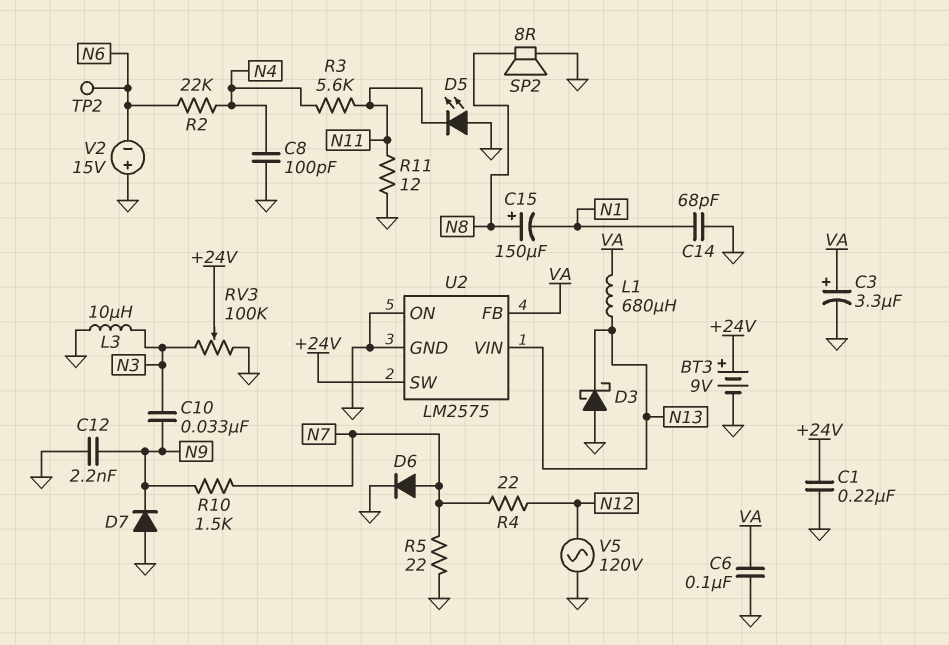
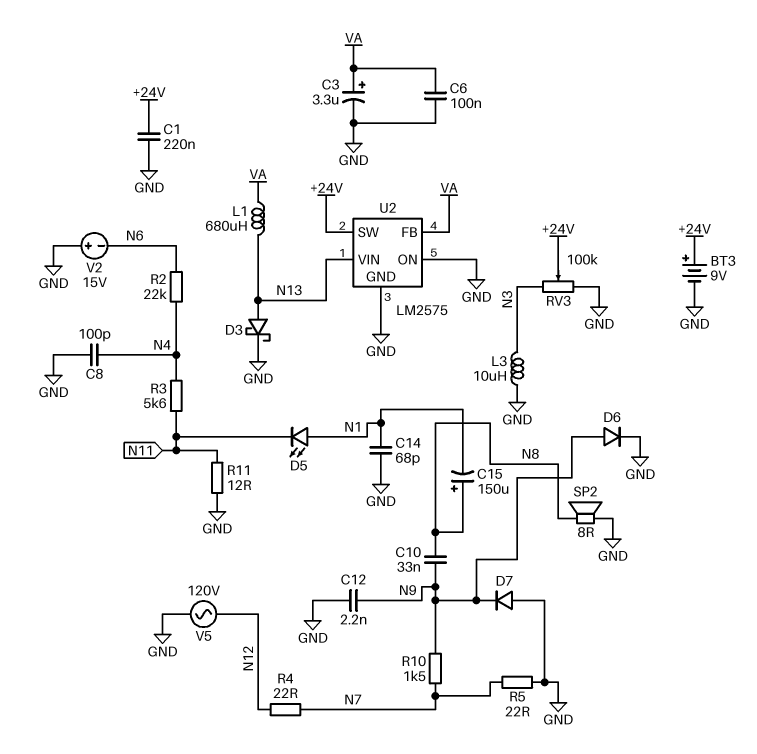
C10: 33nF (N3, N9) -> 33nF (N8, N9)
D3: schottky (A GND, K N13) -> schottky (A N13, K GND)
D5: LED (A GND, K N11) -> LED (A N1, K N11)
D6: diode (A N7, K GND) -> diode (A N9, K GND)
TP2: test point (N6) -> none

